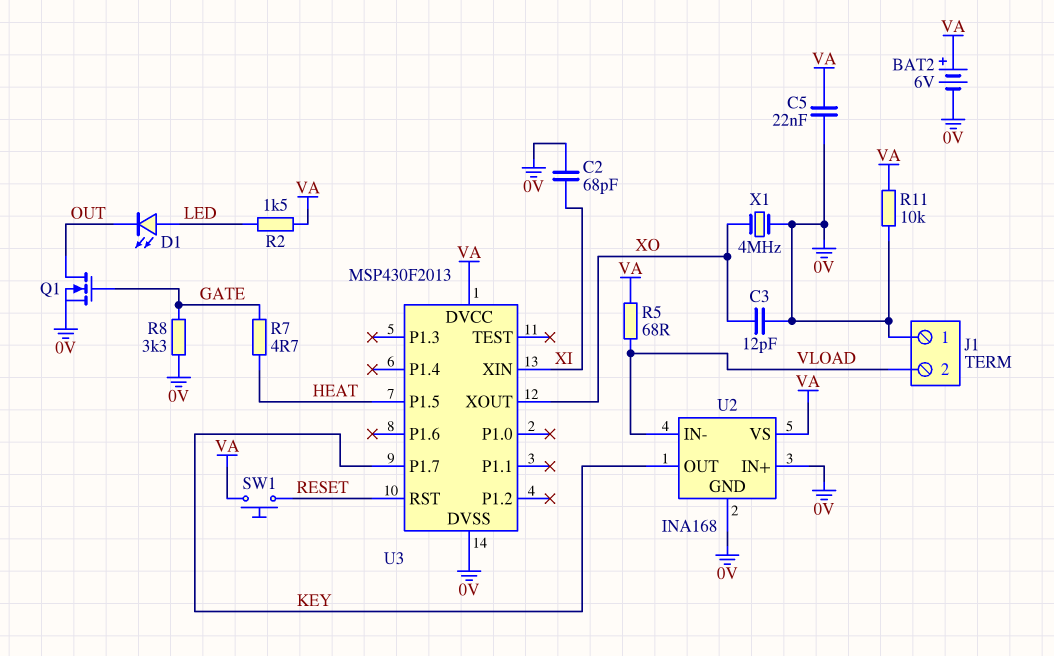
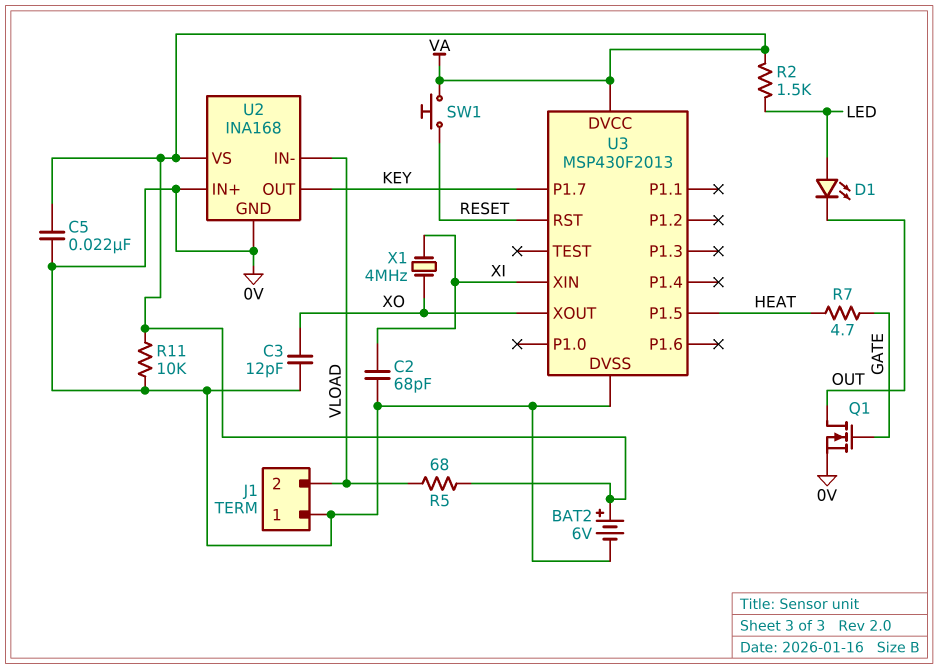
R8: 3.3k (0V, GATE) -> none
X1: 4MHz (0V, XO) -> 4MHz (XI, XO)

